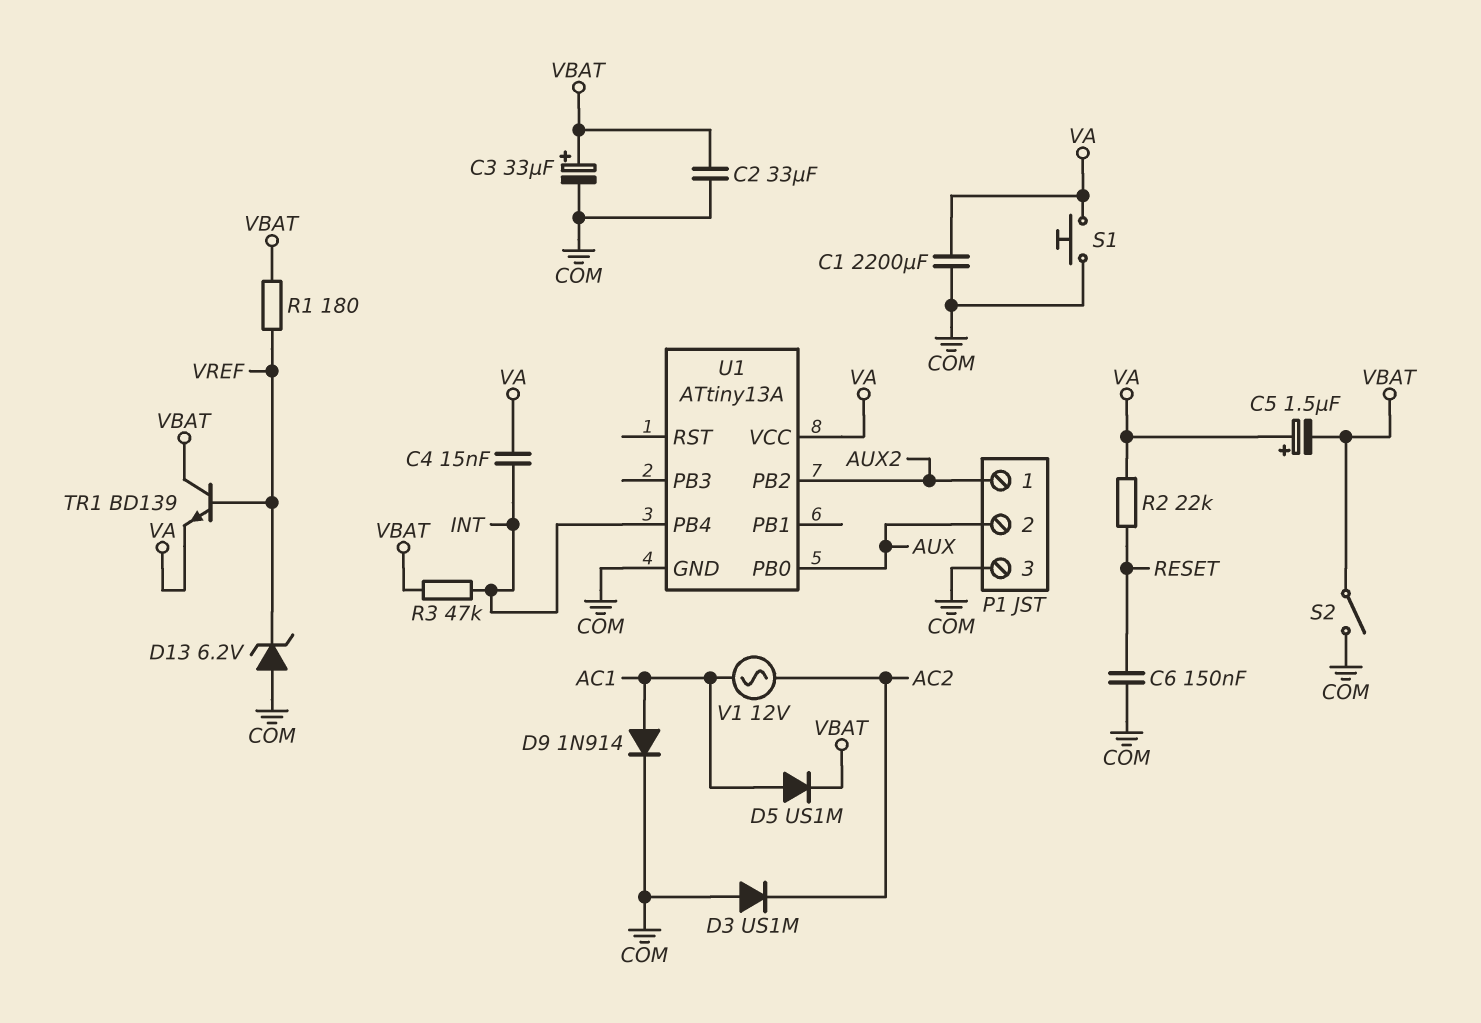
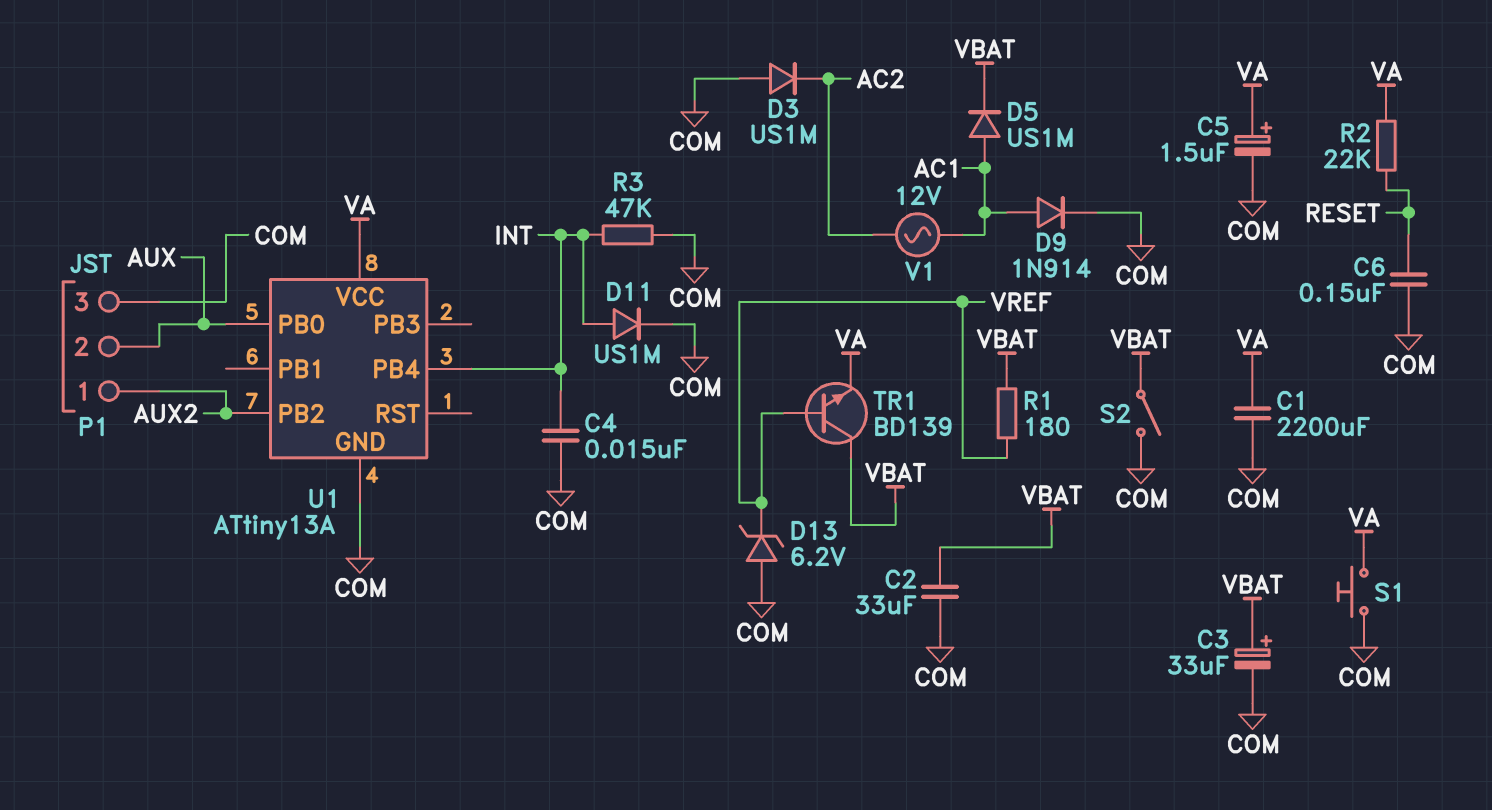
C4: 15nF (INT, VA) -> 15nF (COM, INT)
C5: 1.5uF (plus VA, minus VBAT) -> 1.5uF (plus VA, minus COM)
D11: none -> diode US1M (A INT, K COM)
R3: 47k (INT, VBAT) -> 47k (COM, INT)

